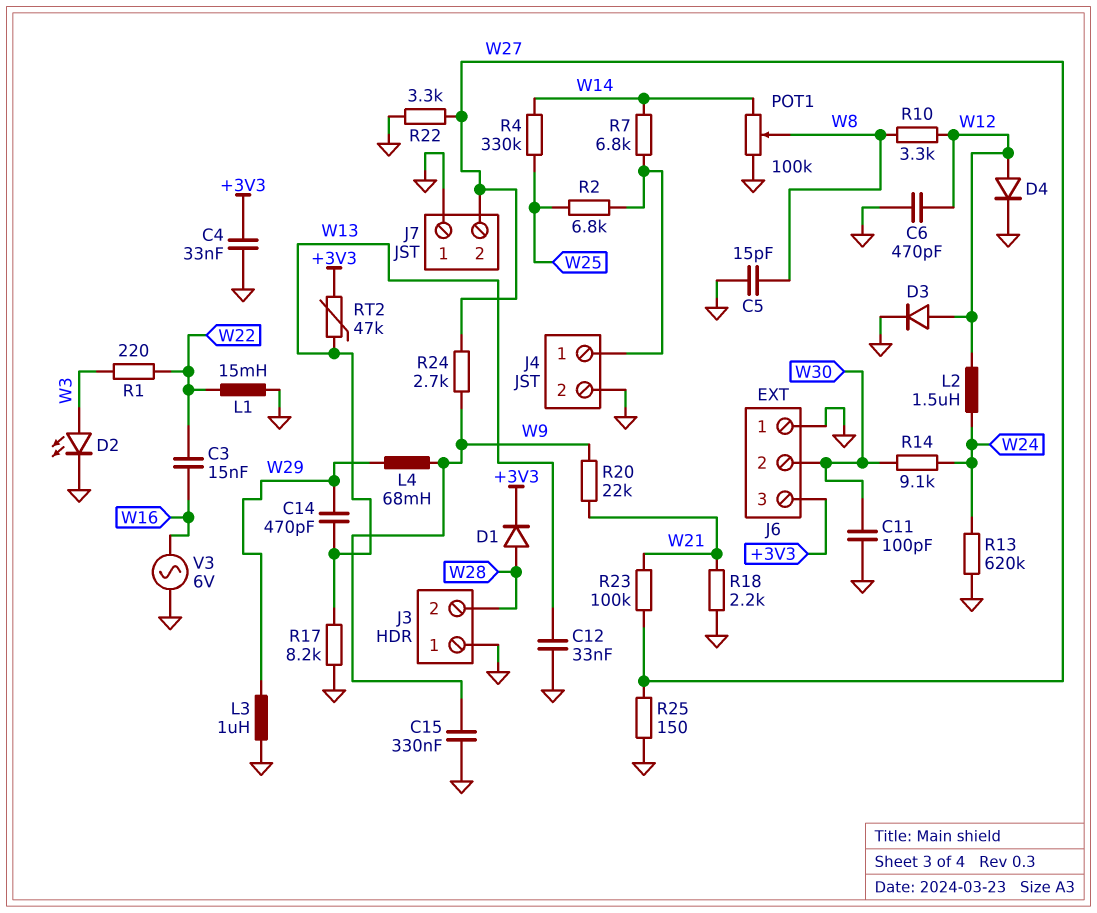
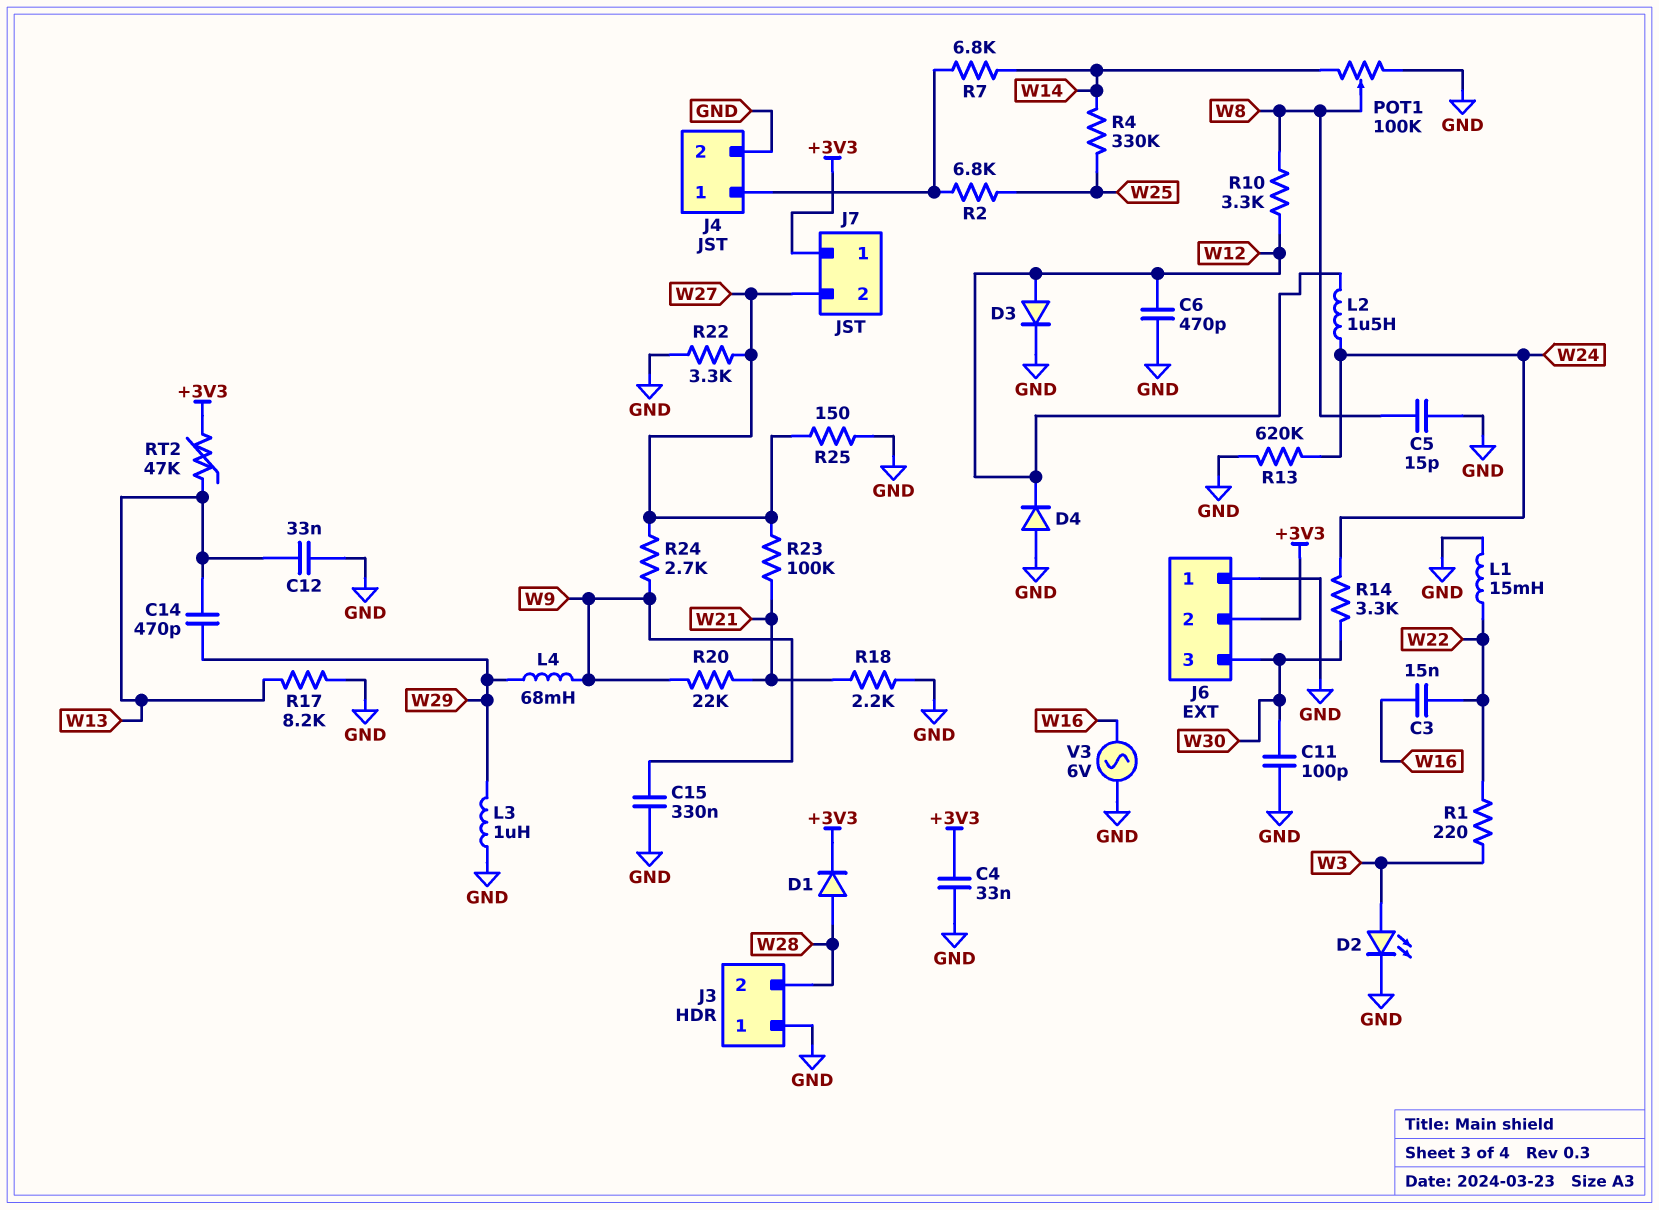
D4: diode (A W12, K GND) -> diode (A GND, K W12)
J6 pin 2: W30 -> +3V3
J6 pin 3: +3V3 -> W30
J7 pin 1: GND -> +3V3
R14: 9.1k (W24, W30) -> 3.3k (W24, W30)

